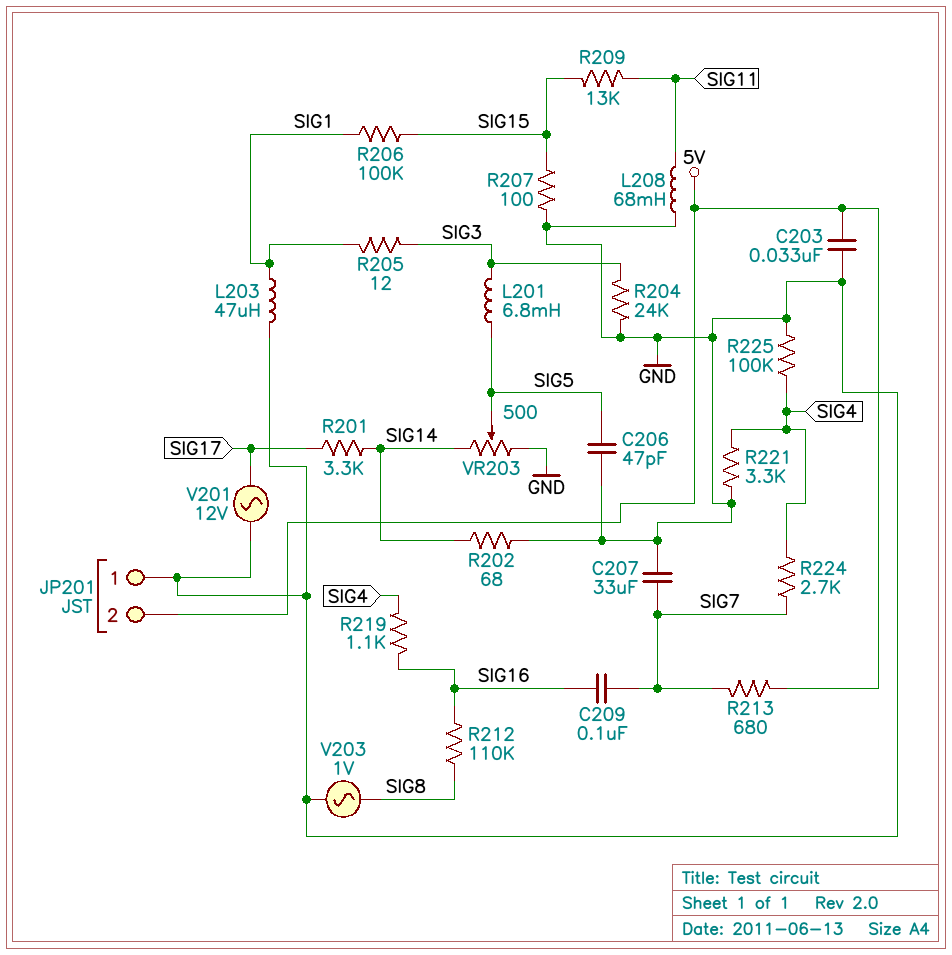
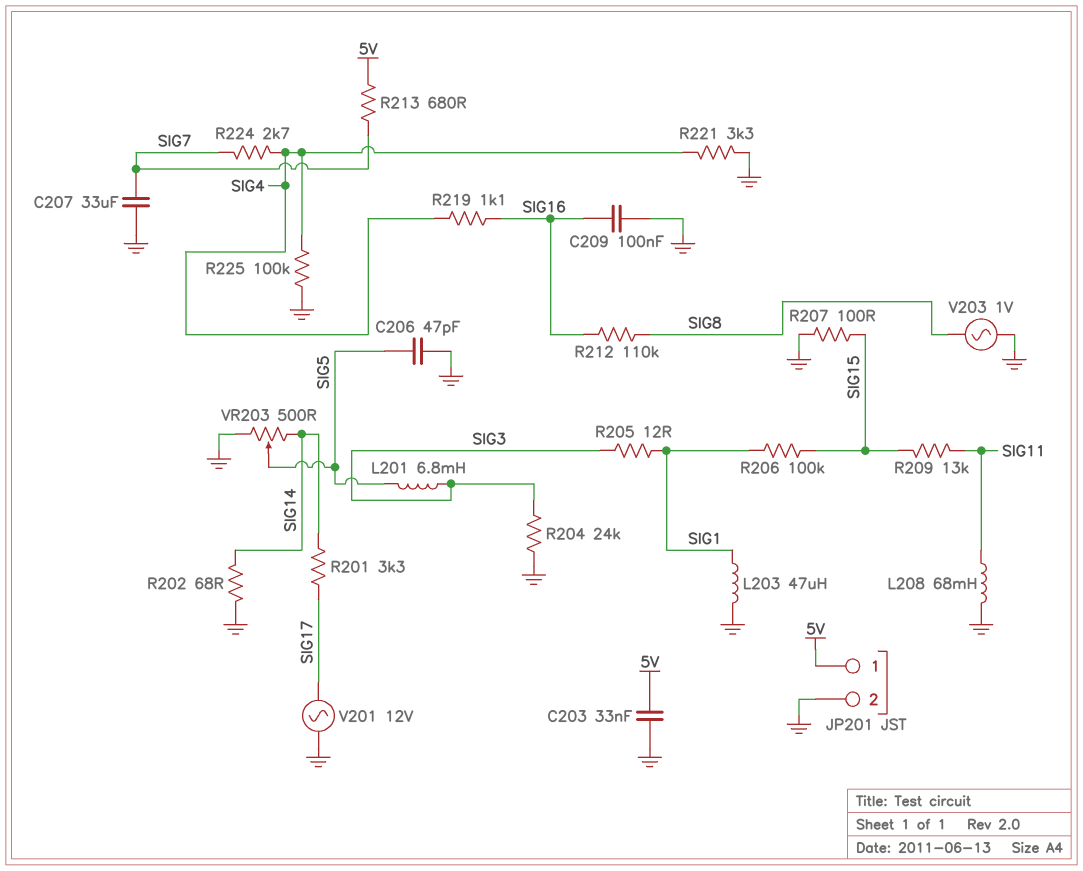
C209: 100nF (SIG7, SIG16) -> 100nF (GND, SIG16)
JP201 pin 1: GND -> 5V
JP201 pin 2: 5V -> GND

